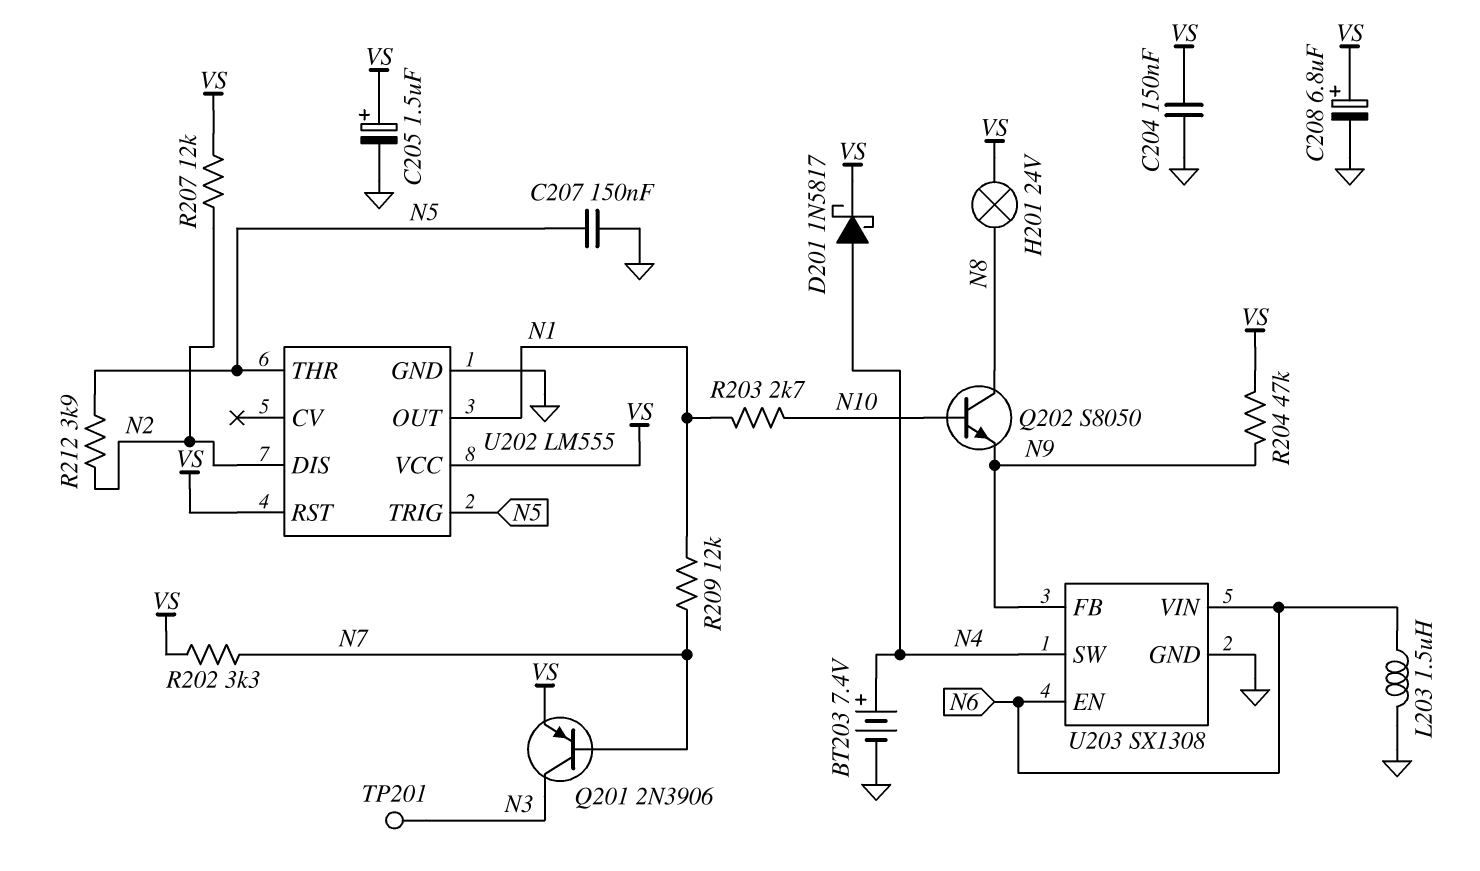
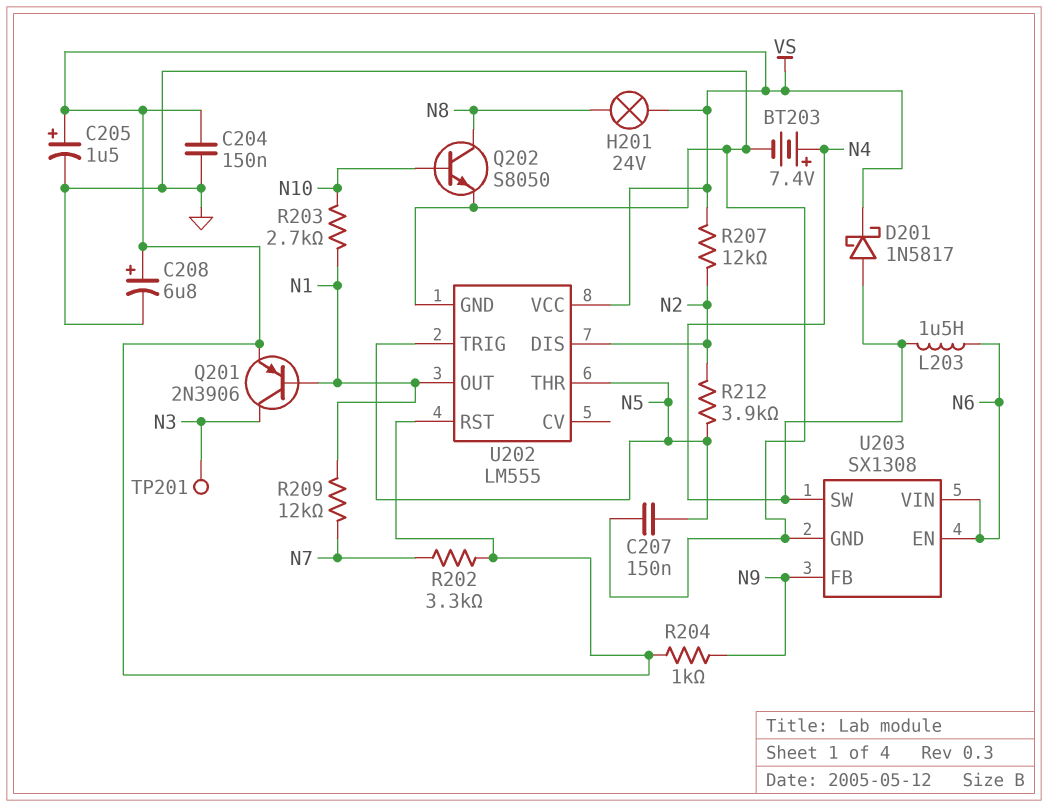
L203: 1.5uH (GND, N6) -> 1.5uH (N4, N6)
Q201: PNP 2N3906 (B N7, C N3, E VS) -> PNP 2N3906 (B N1, C N3, E VS)
Q202: NPN S8050 (B N10, C N8, E N9) -> NPN S8050 (B N10, C N8, E GND)
R204: 47k (N9, VS) -> 1k (N9, VS)

